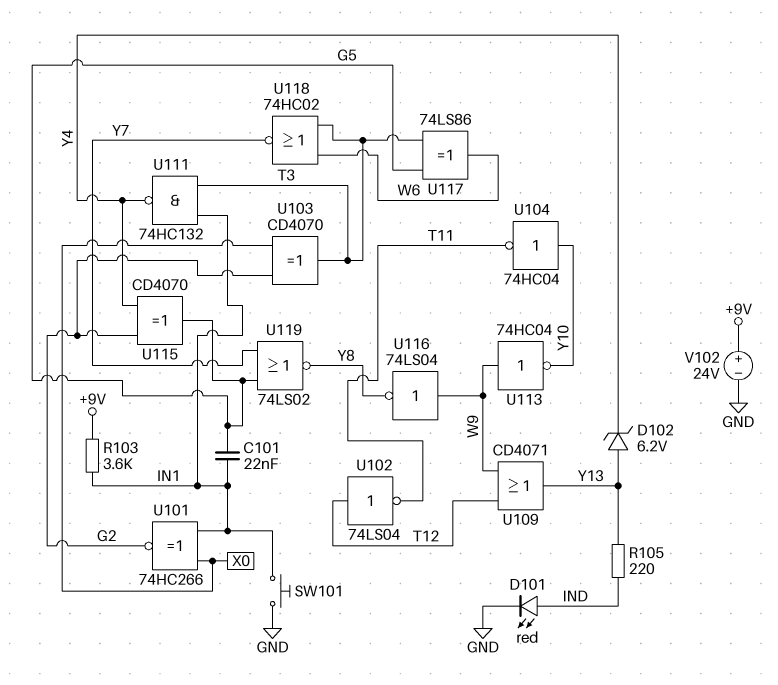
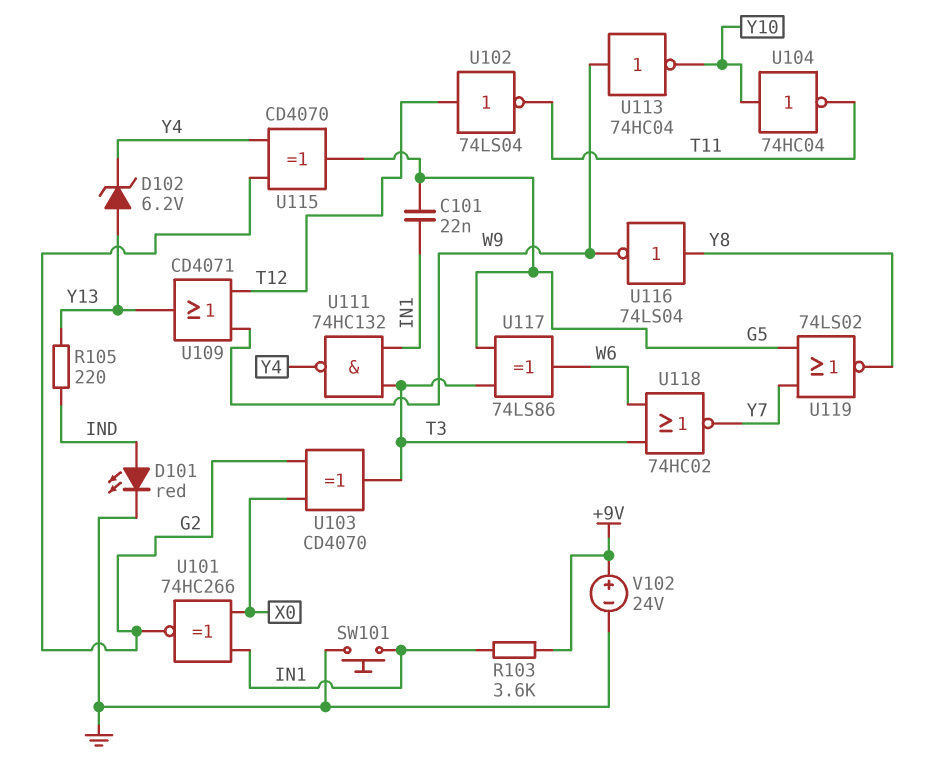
U116: NOT 74LS04 (in W9, out Y8) -> NOT 74LS04 (in Y8, out W9)

